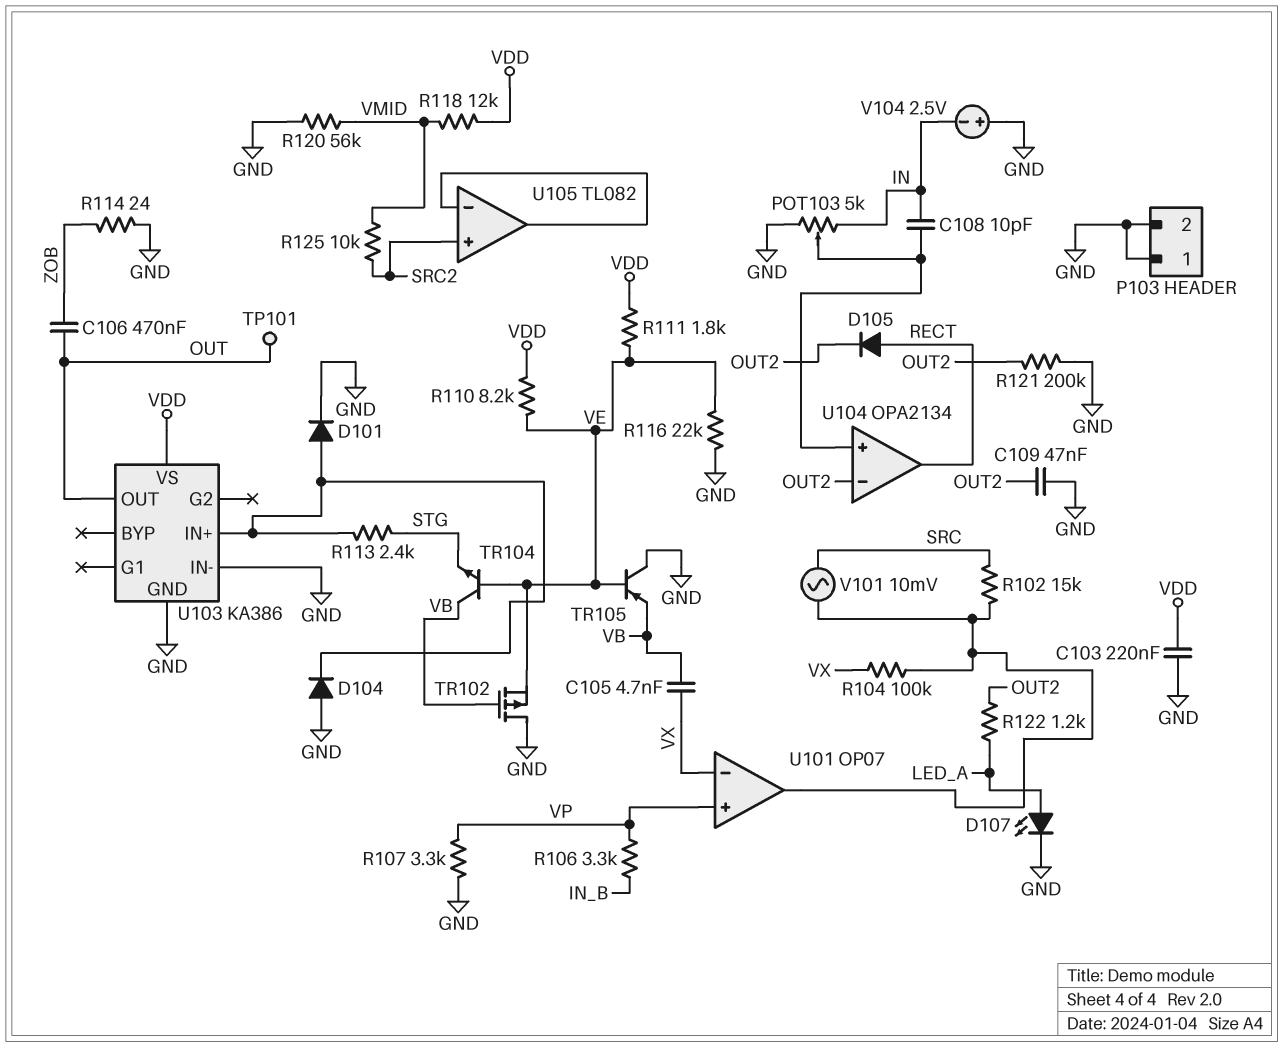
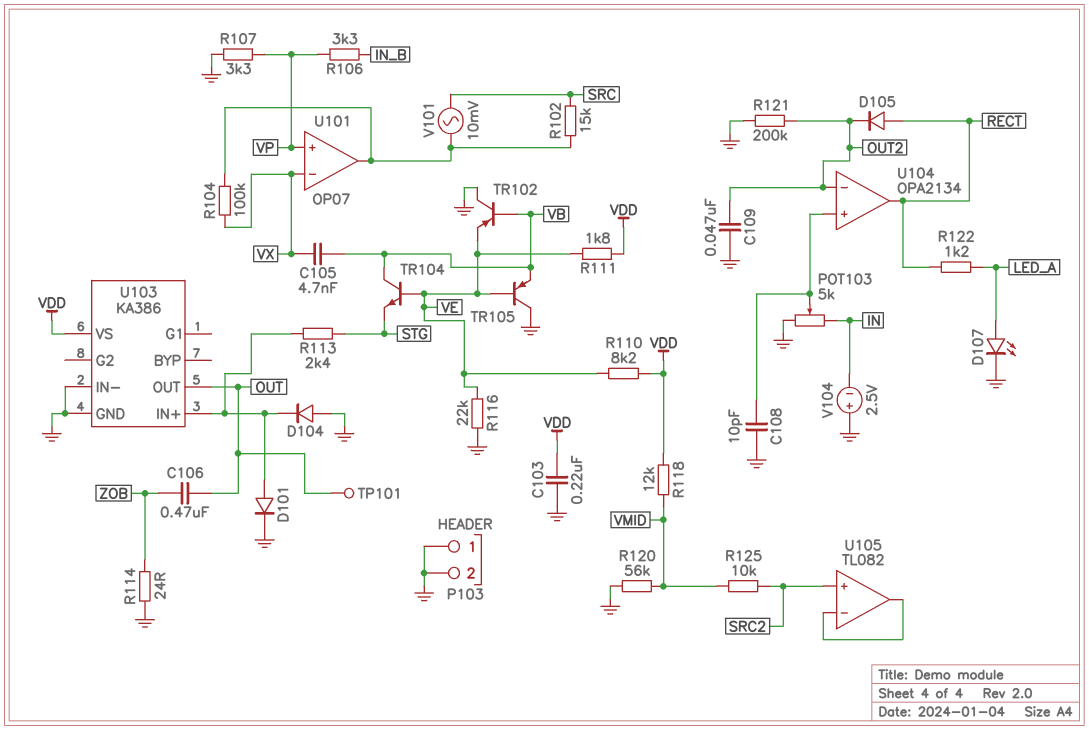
C108: 10pF (IN, U104/in+) -> 10pF (GND, U104/in+)
R122: 1.2k (LED_A, OUT2) -> 1.2k (LED_A, RECT)
TR102: PMOS (G VB, D GND, S VE) -> PNP (B VB, C GND, E VE)

